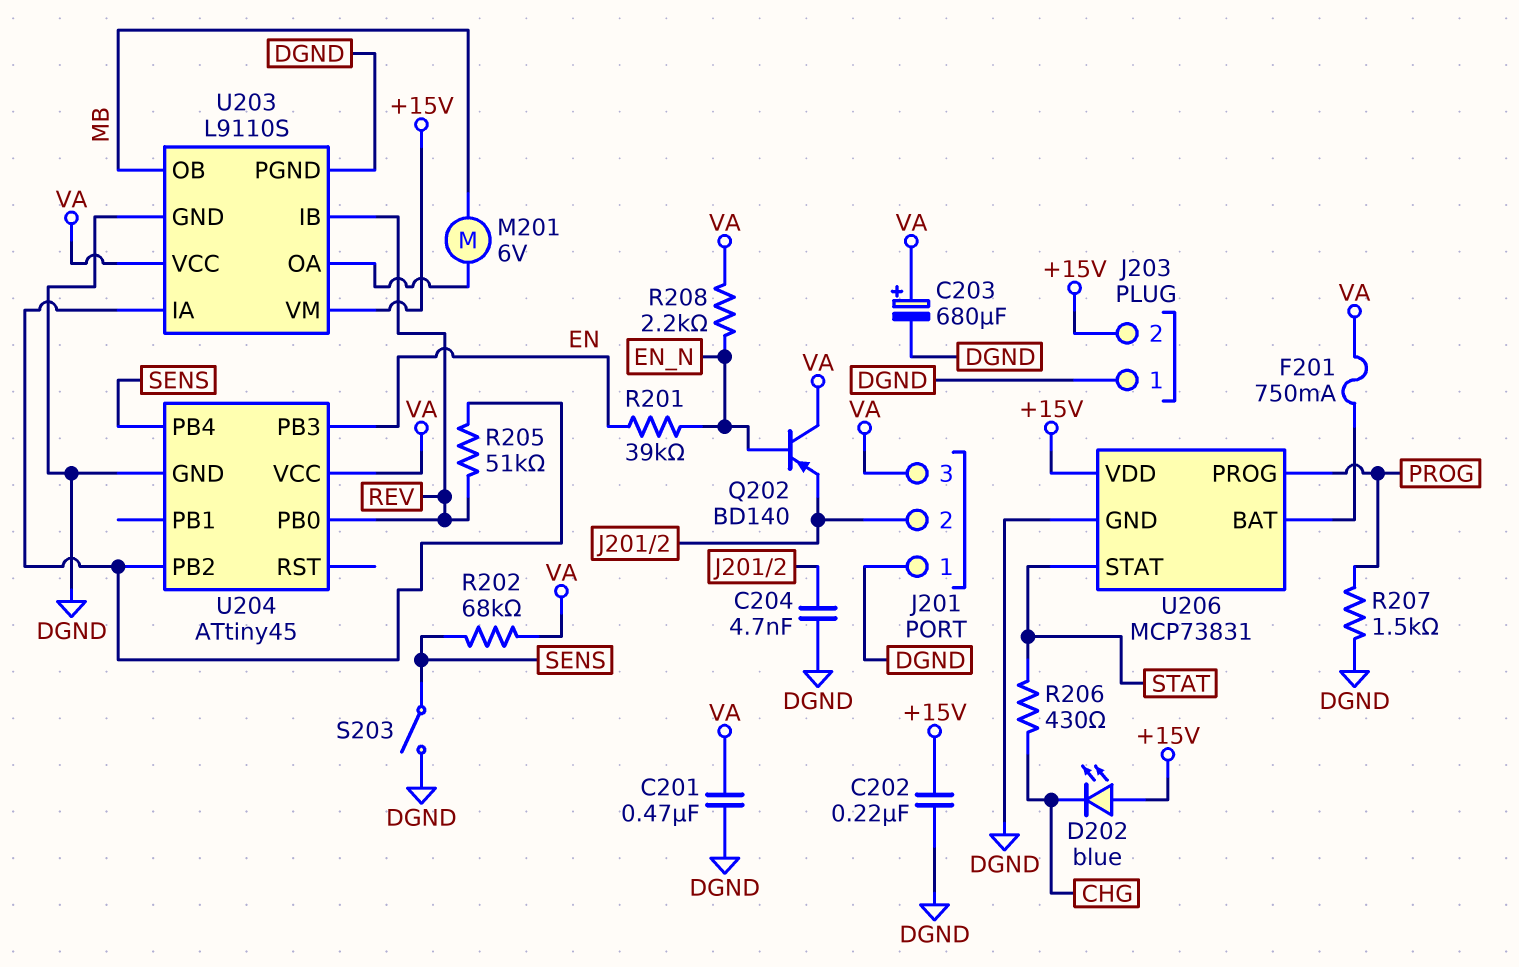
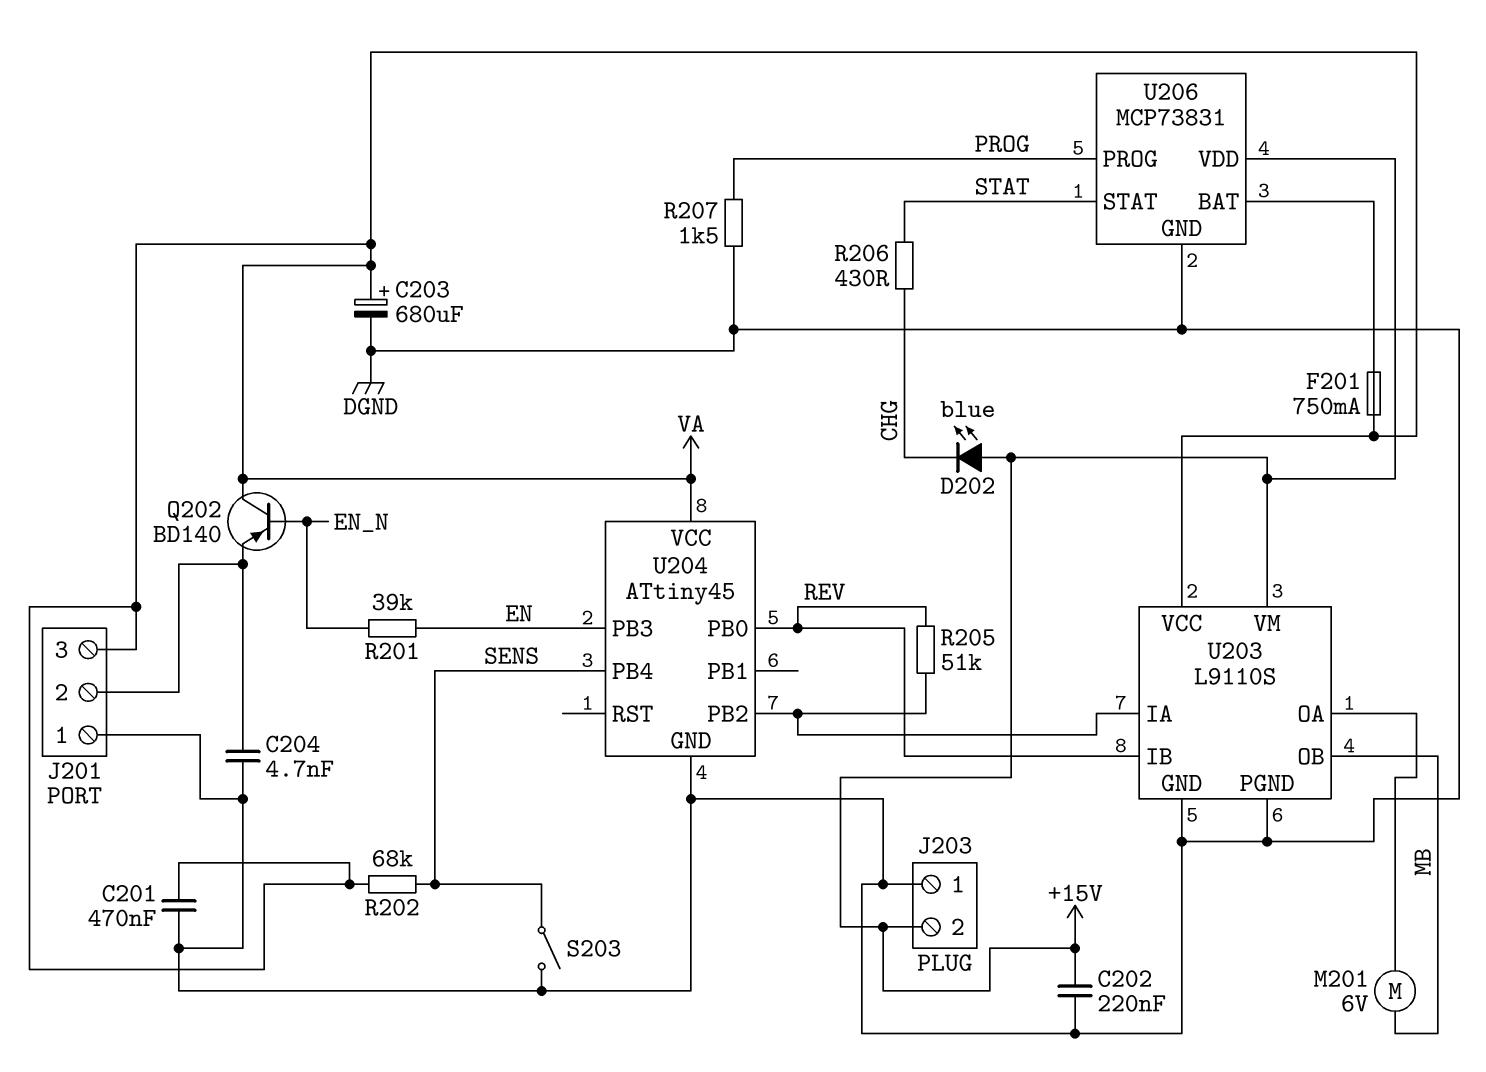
R208: 2.2k (EN_N, VA) -> none

